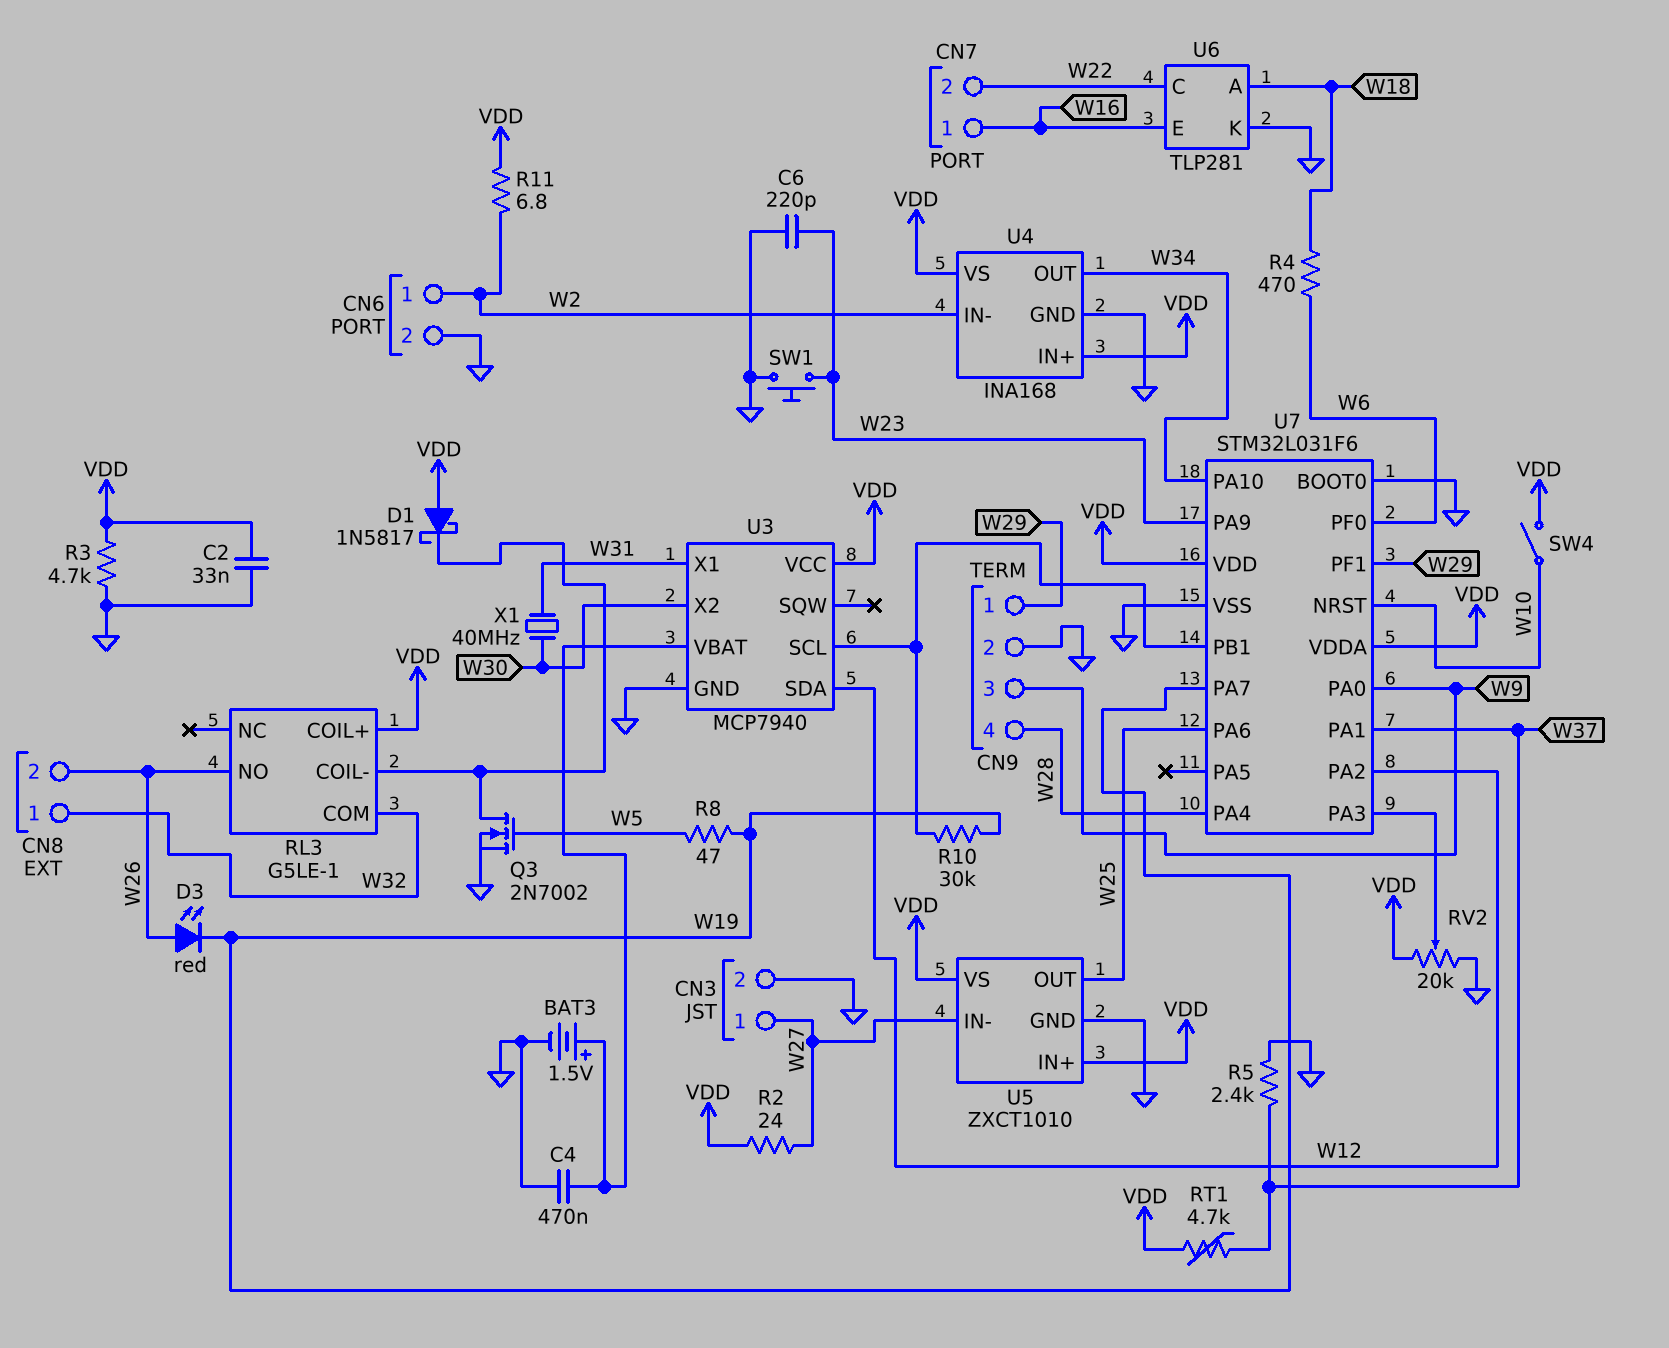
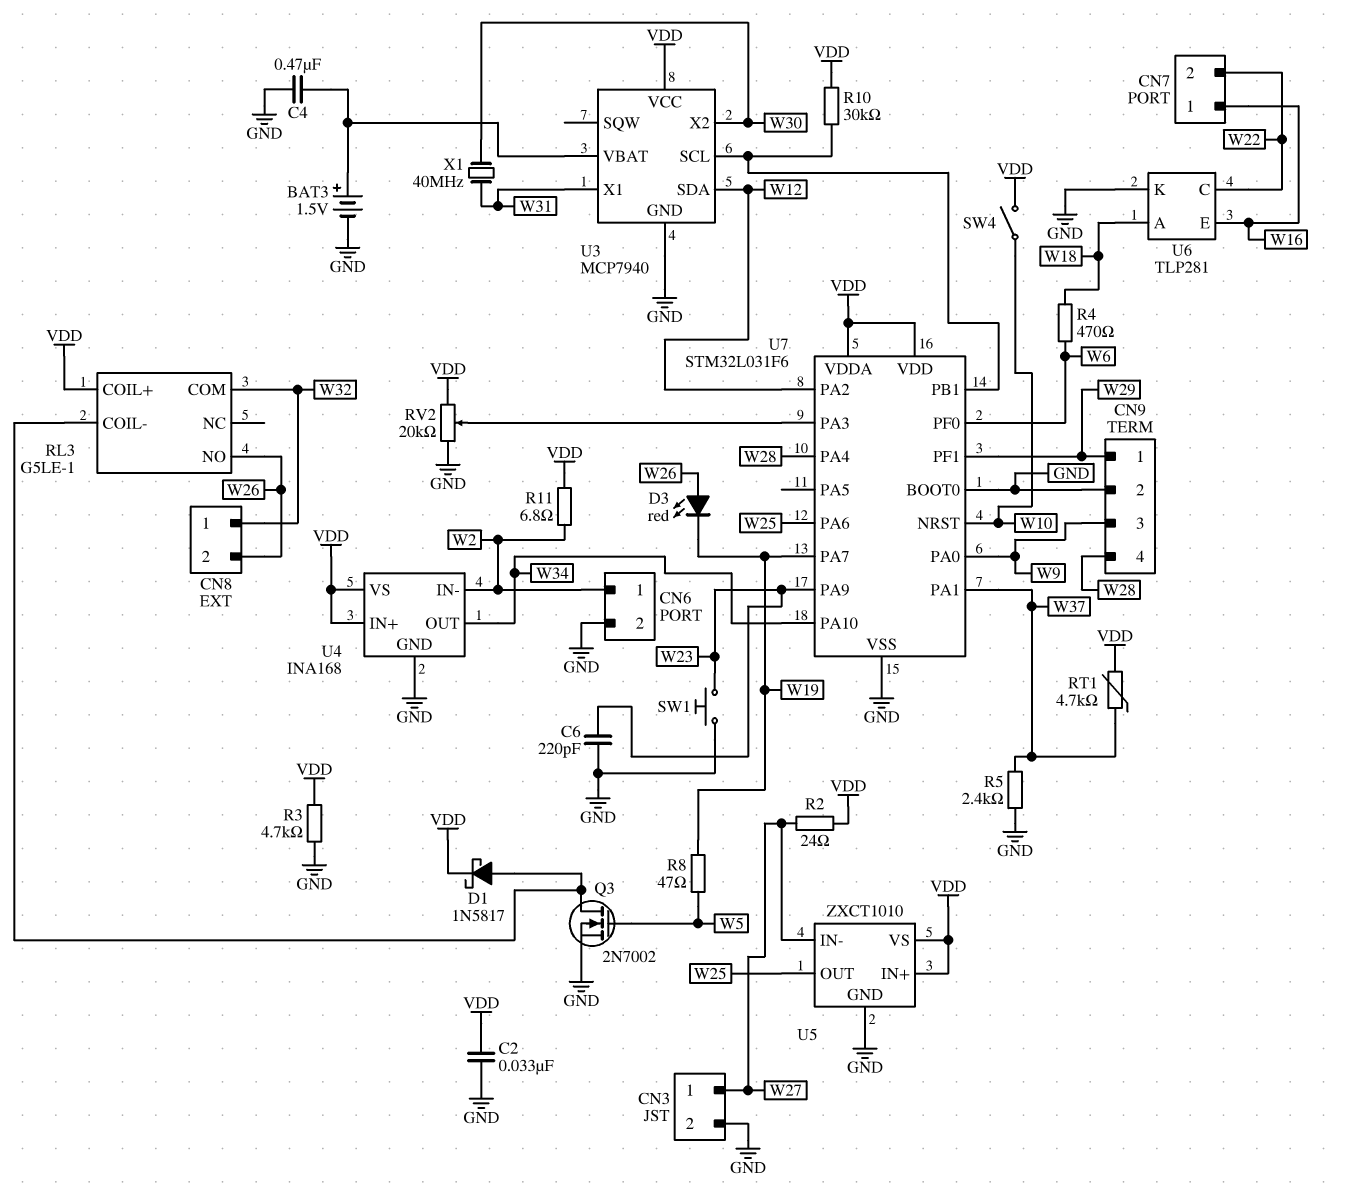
D1: schottky 1N5817 (A VDD, K RL3/COIL-) -> schottky 1N5817 (A RL3/COIL-, K VDD)
R10: 30k (U3/SCL, W19) -> 30k (U3/SCL, VDD)

